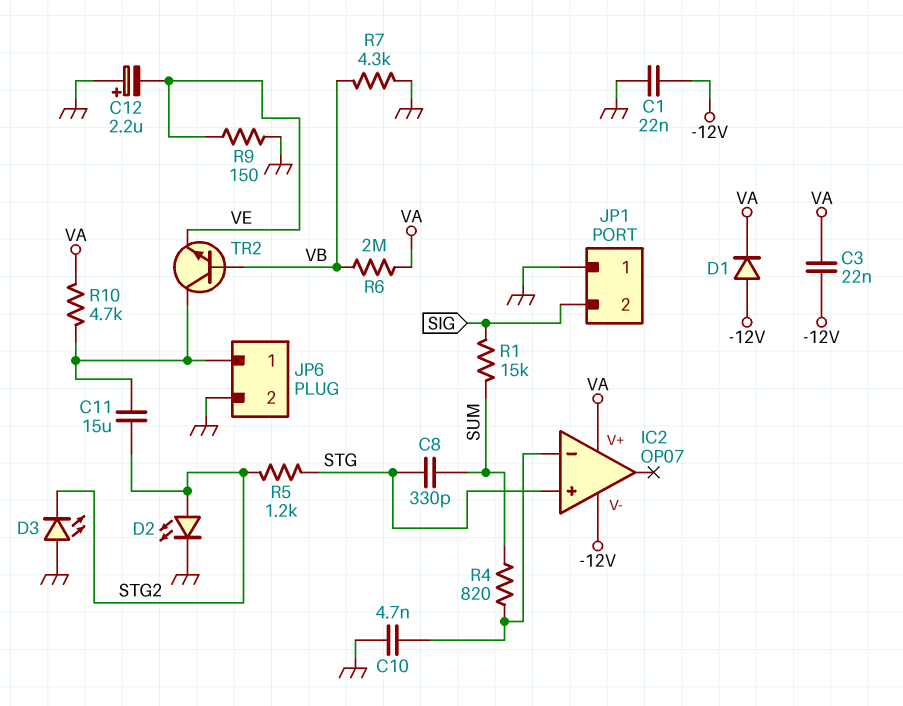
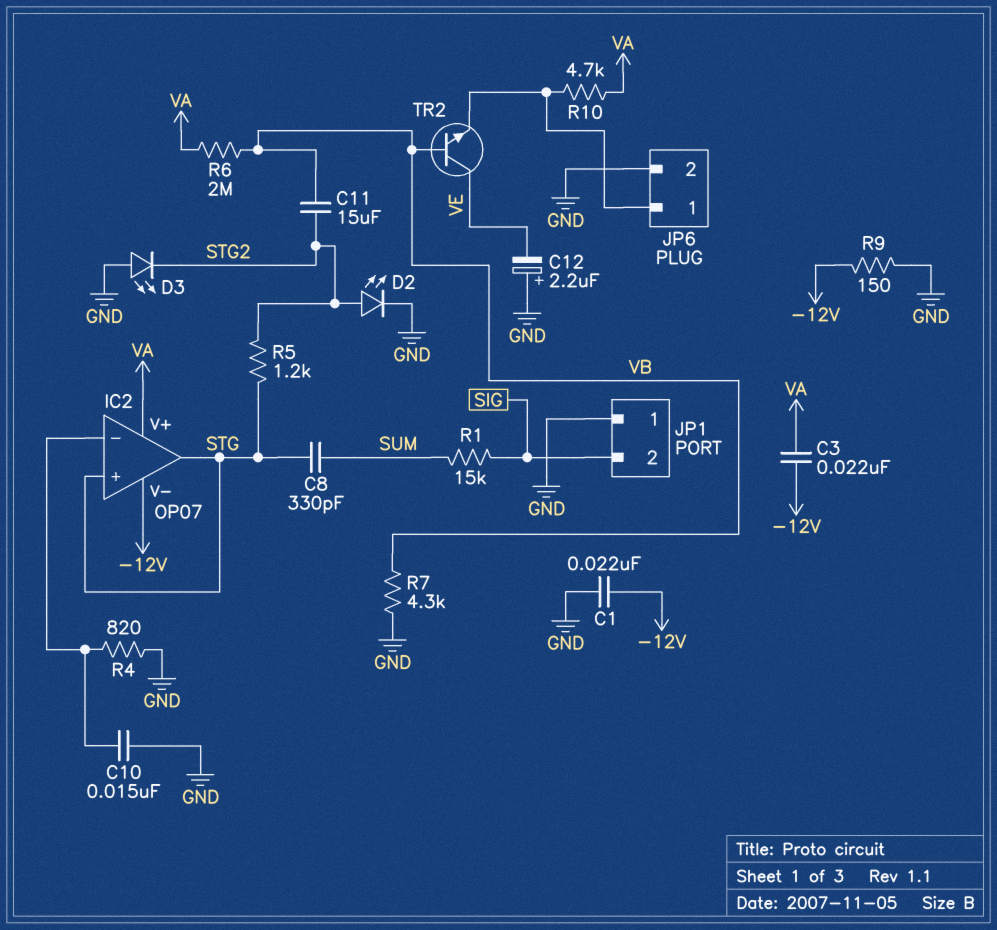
C10: 4.7nF (GND, IC2/in-) -> 15nF (GND, IC2/in-)
C11: 15uF (JP6/1, STG2) -> 15uF (STG2, VB)
D1: diode (A -12V, K VA) -> none
IC2 pin out: none -> STG
R4: 820 (IC2/in-, SUM) -> 820 (GND, IC2/in-)
R9: 150 (GND, VE) -> 150 (-12V, GND)
TR2: NPN (B VB, C JP6/1, E VE) -> NPN (B VB, C VE, E JP6/1)

